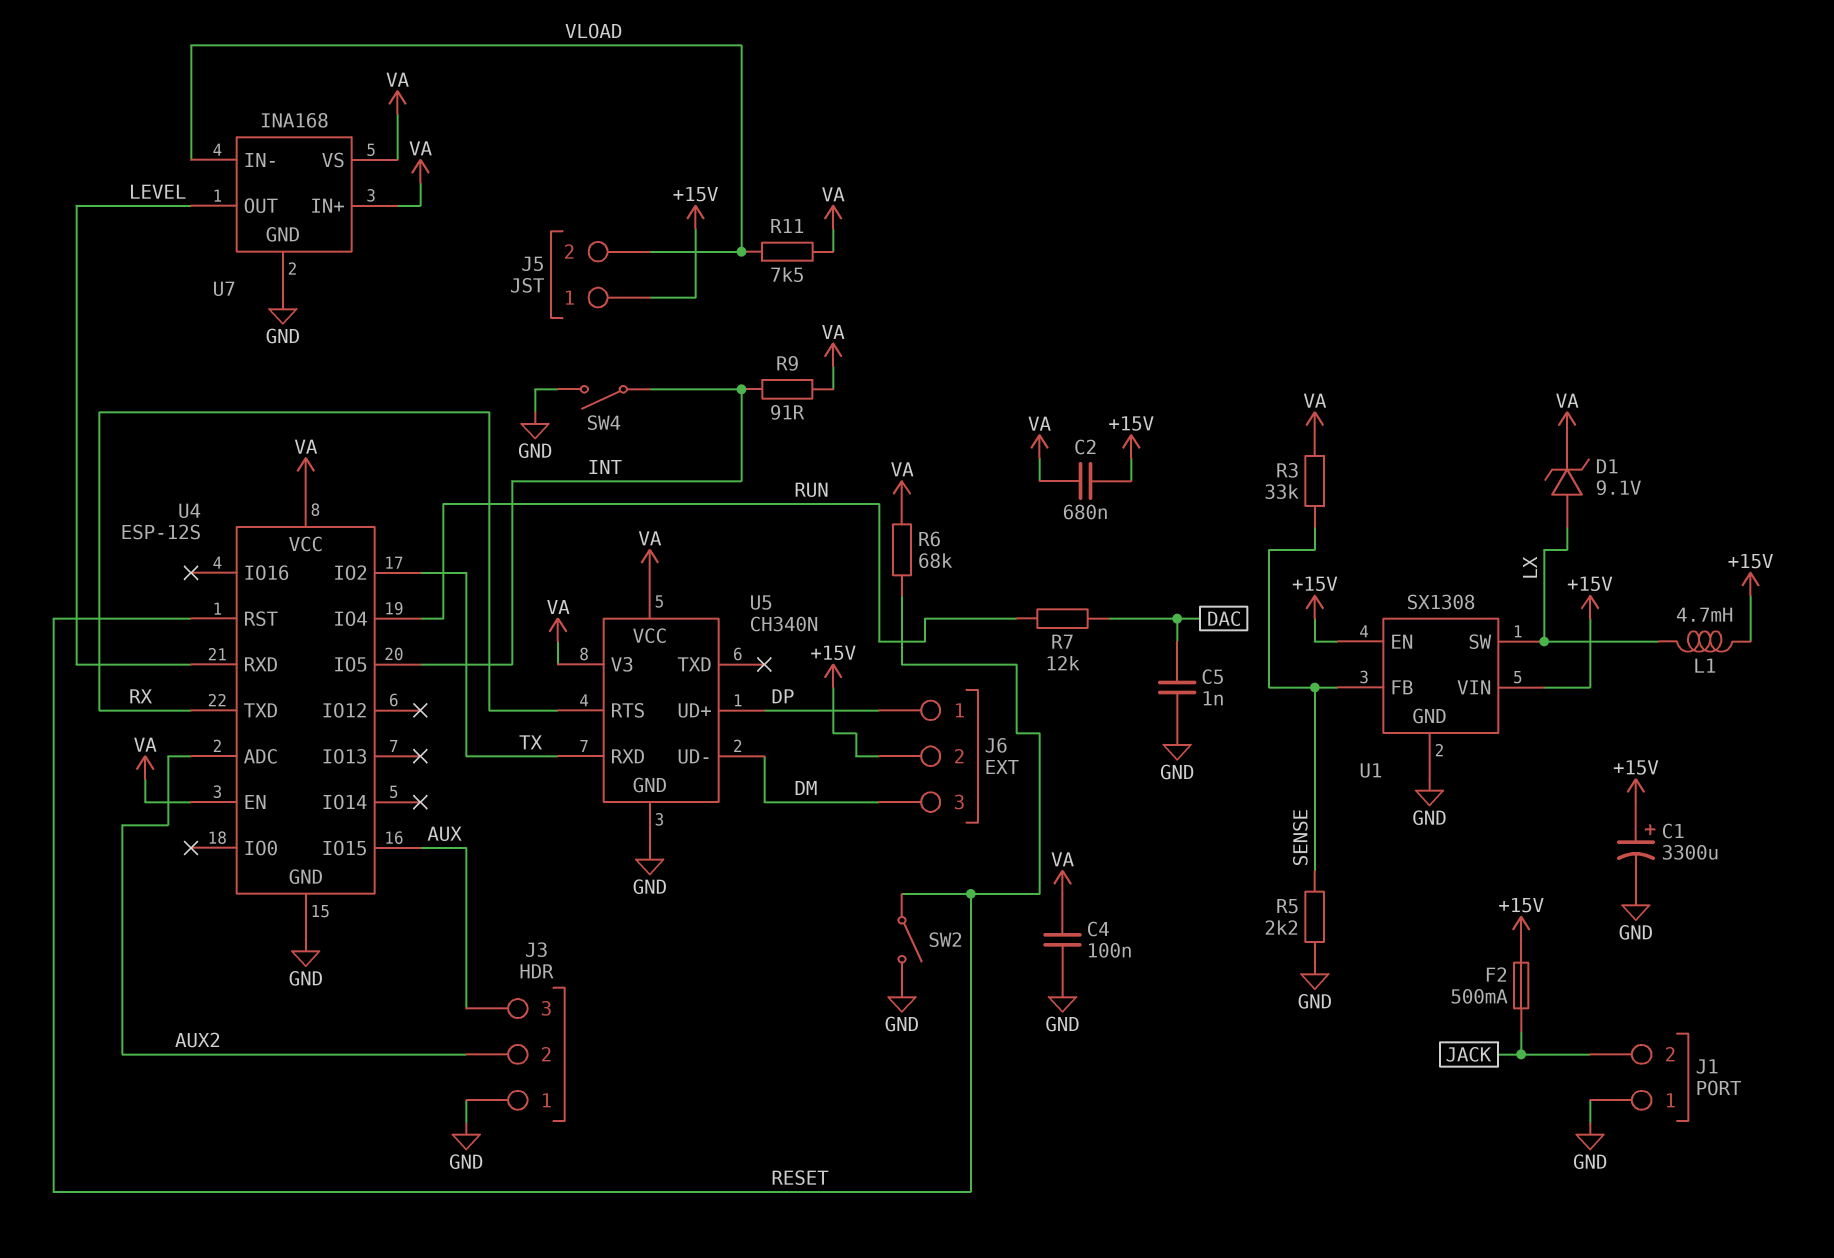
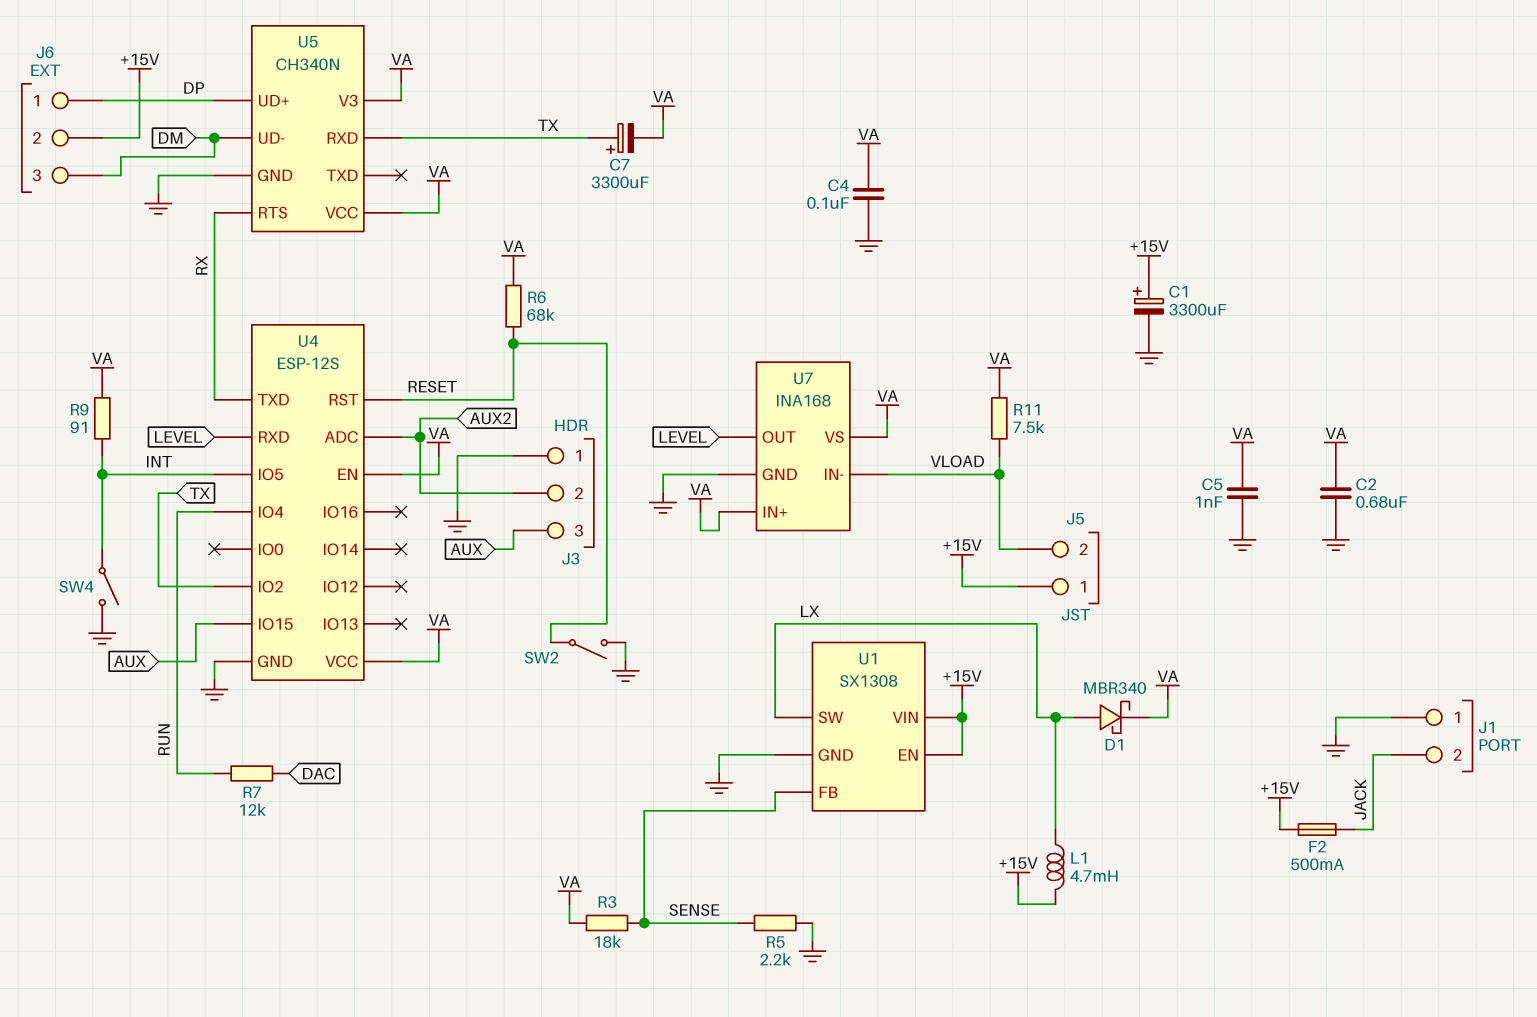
C2: 680nF (+15V, VA) -> 680nF (GND, VA)
C5: 1nF (DAC, GND) -> 1nF (GND, VA)
C7: none -> 3300uF (plus TX, minus VA)
D1: zener 9.1V (A LX, K VA) -> schottky MBR340 (A LX, K VA)
R3: 33k (SENSE, VA) -> 18k (SENSE, VA)

